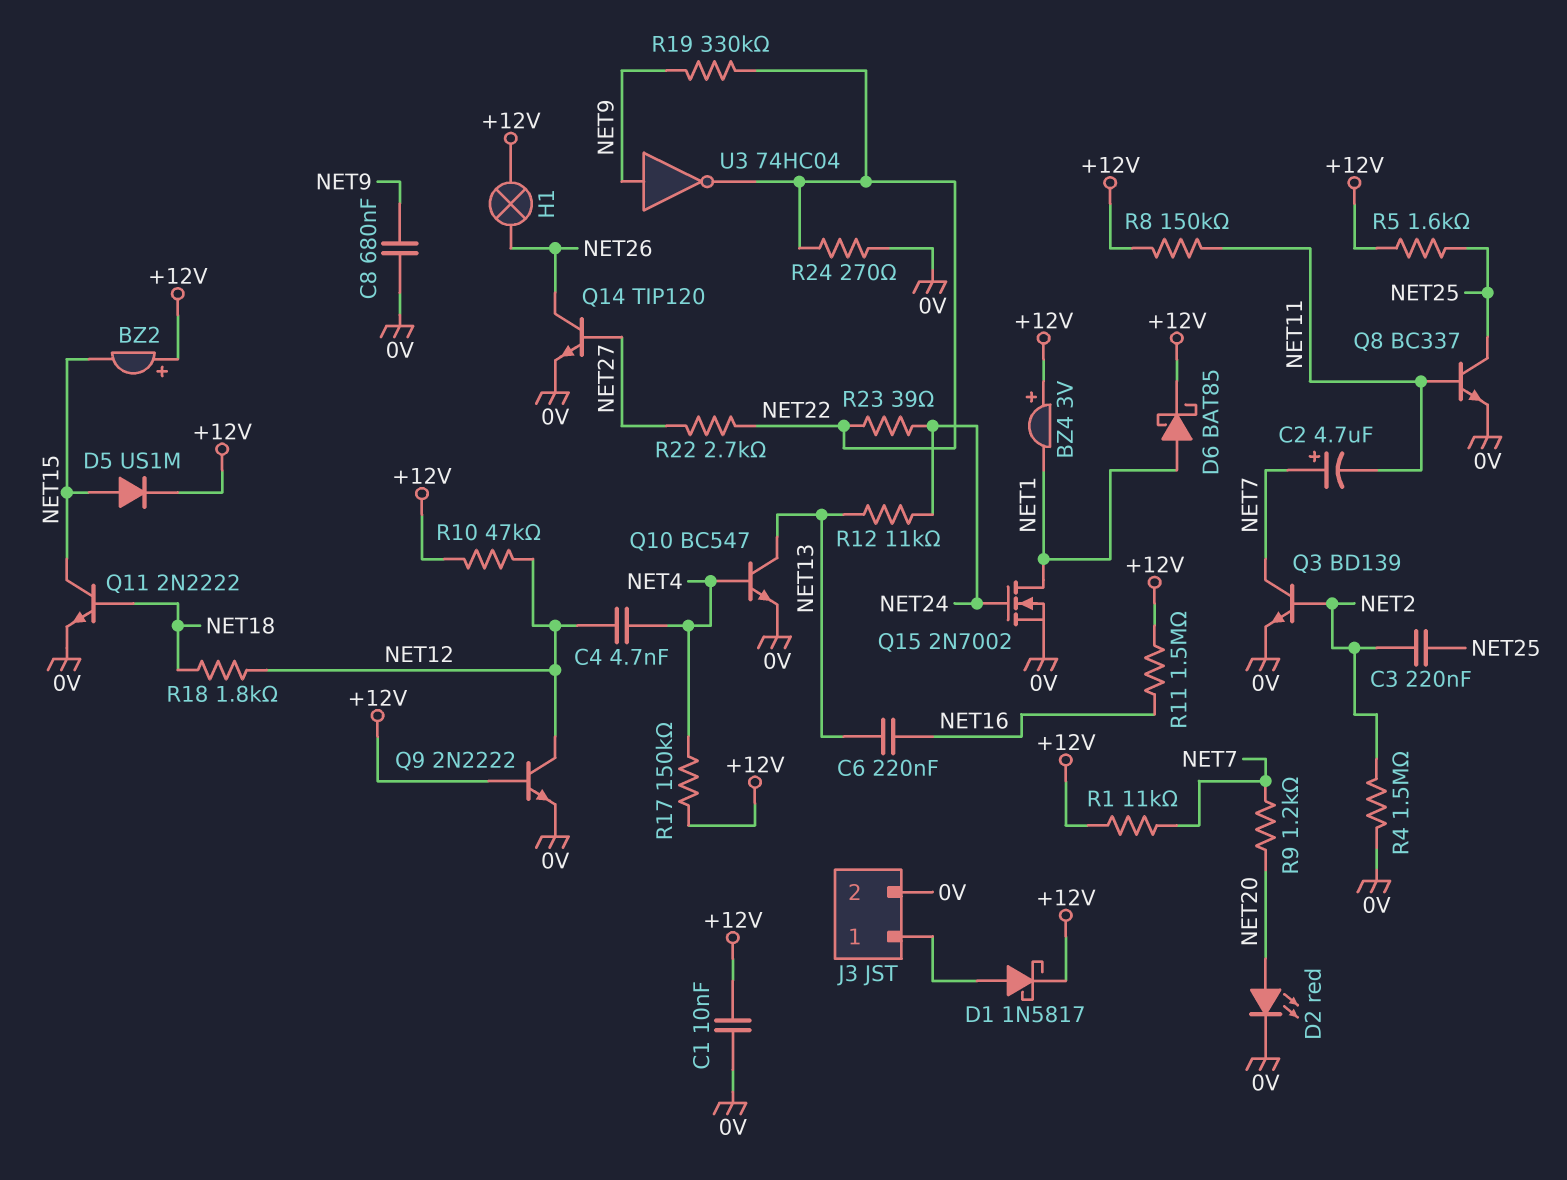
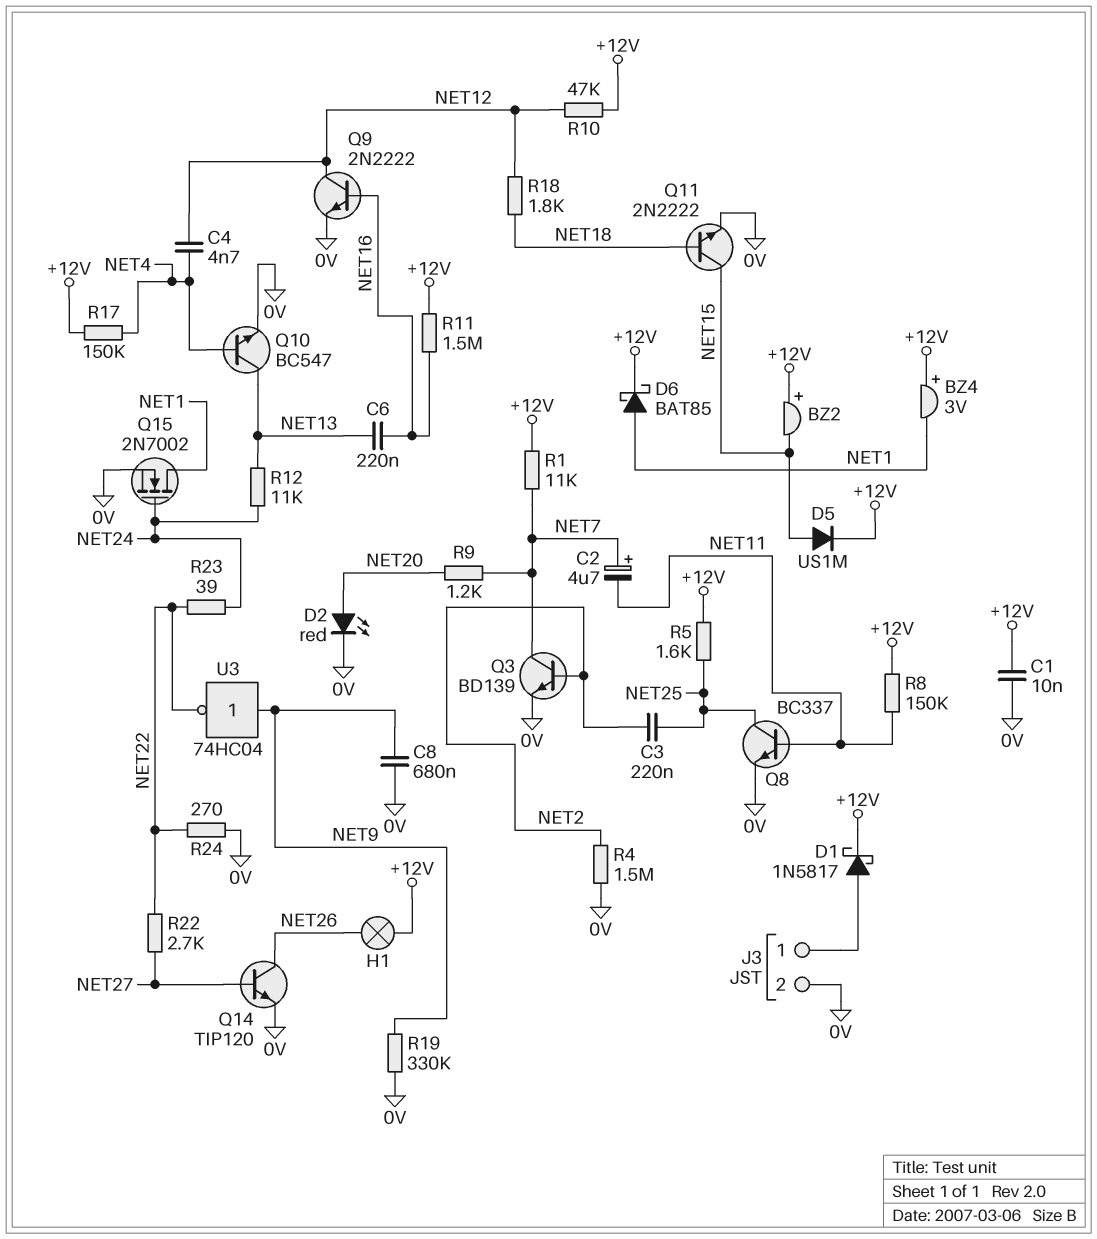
Q9: NPN 2N2222 (B +12V, C NET12, E 0V) -> NPN 2N2222 (B NET16, C NET12, E 0V)
R19: 330k (NET9, NET22) -> 330k (0V, NET9)

